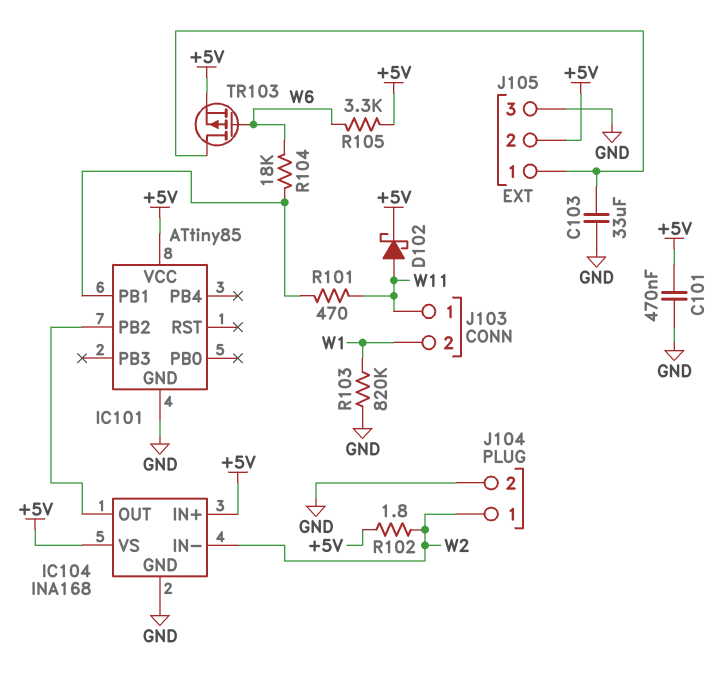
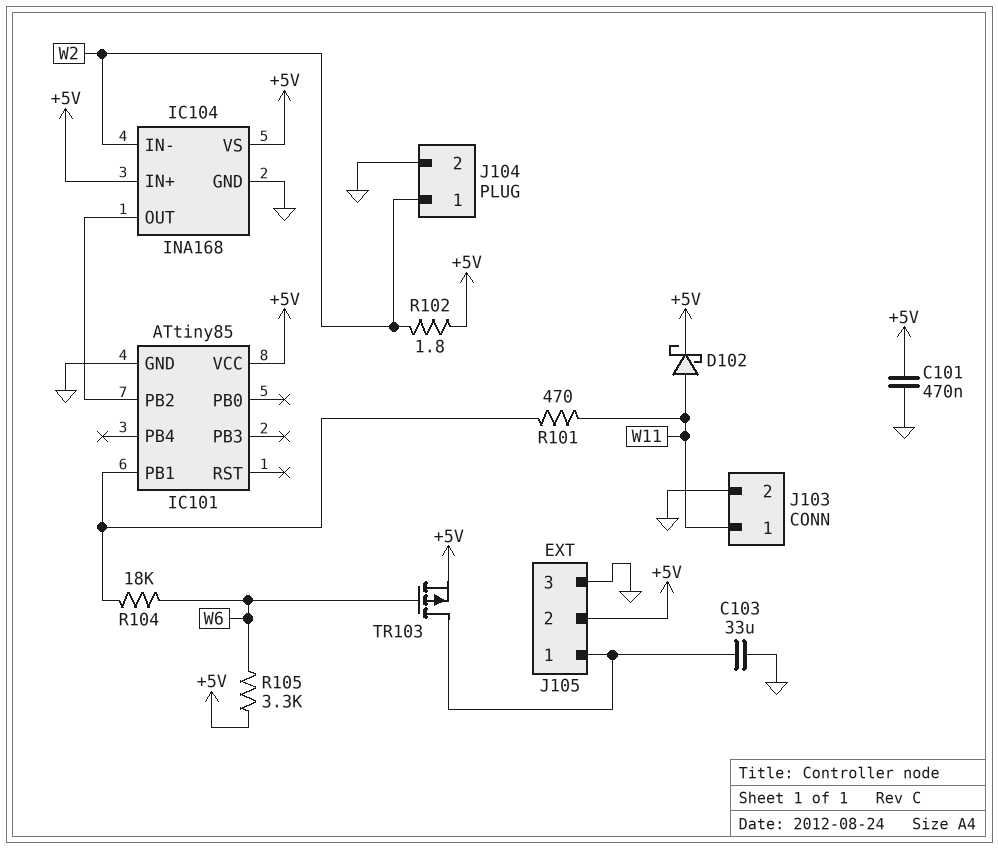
J103 pin 2: W1 -> GND
R103: 820k (GND, W1) -> none

